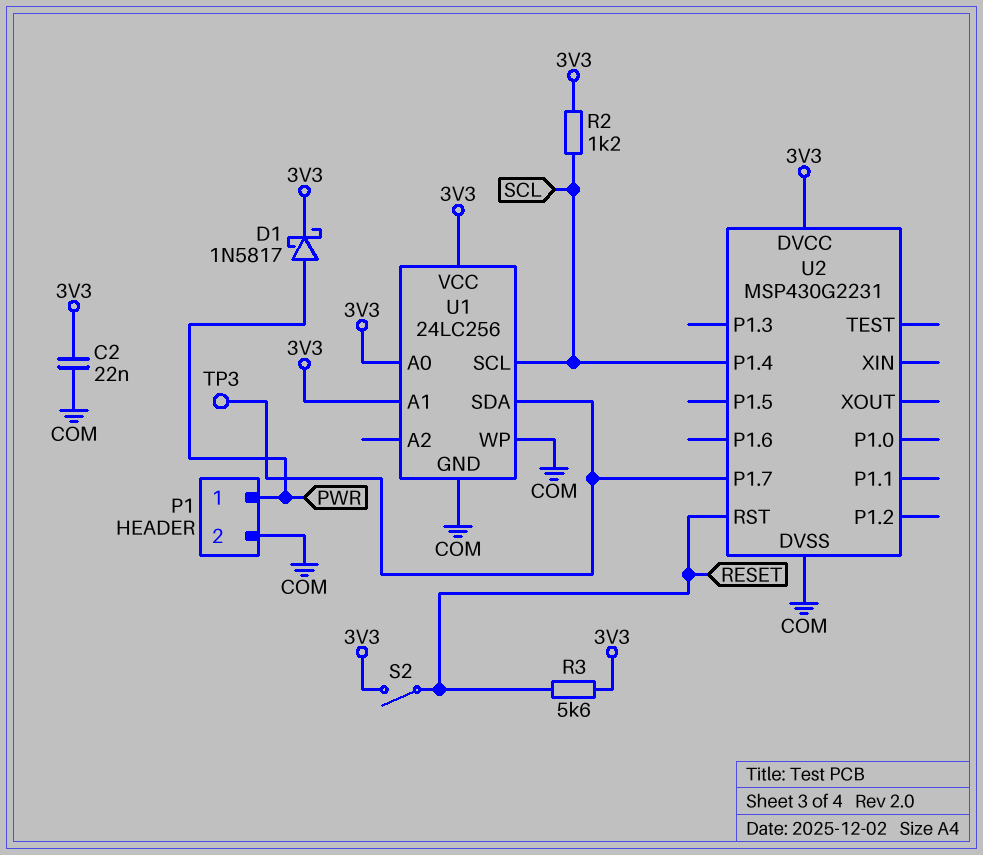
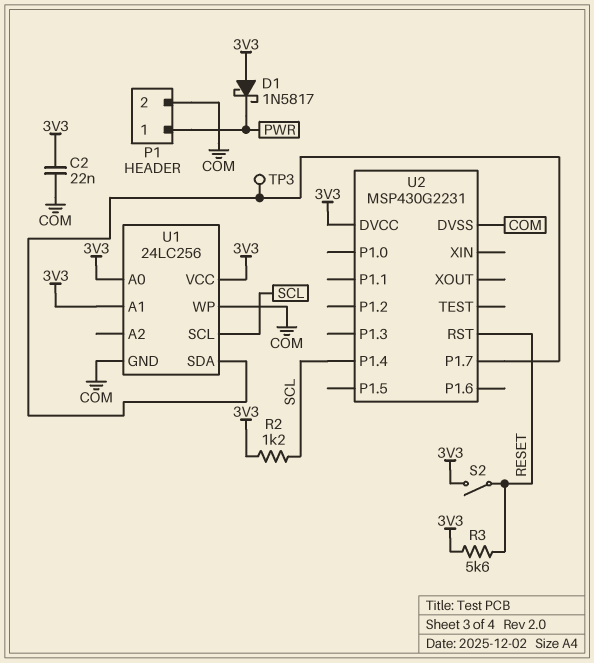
D1: schottky 1N5817 (A PWR, K 3V3) -> schottky 1N5817 (A 3V3, K PWR)

